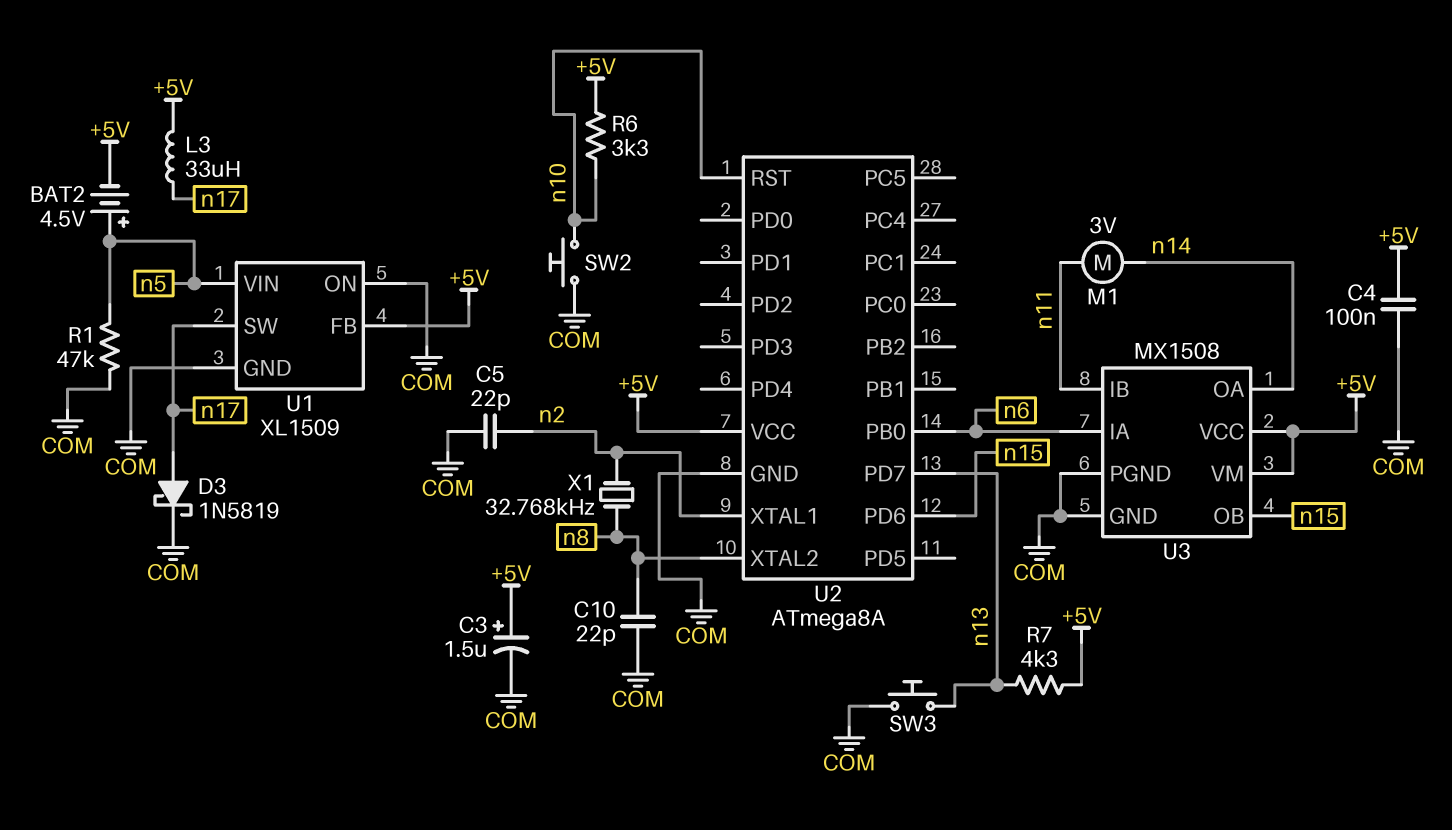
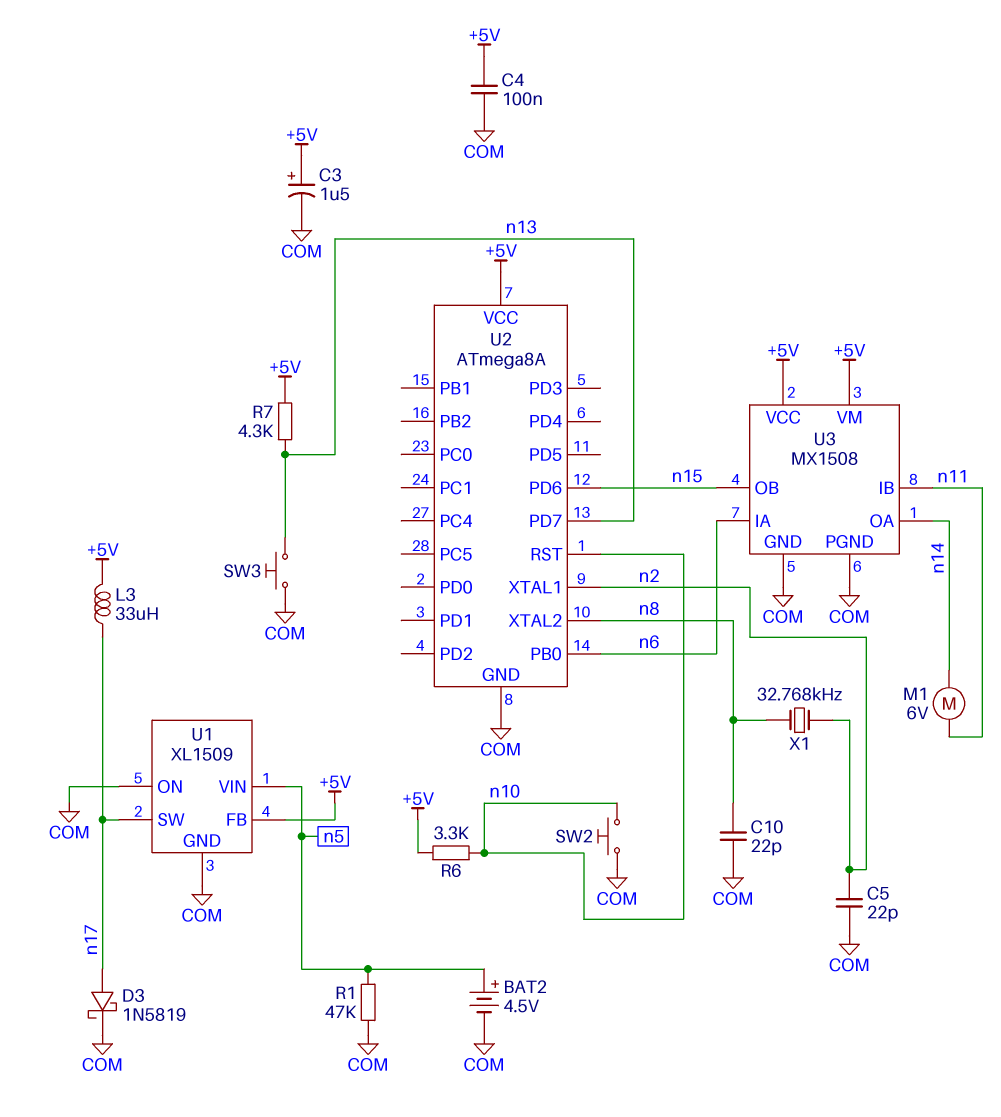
BAT2: 4.5V (plus n5, minus +5V) -> 4.5V (plus n5, minus COM)
M1: motor 3V (n11, n14) -> motor 6V (n11, n14)

